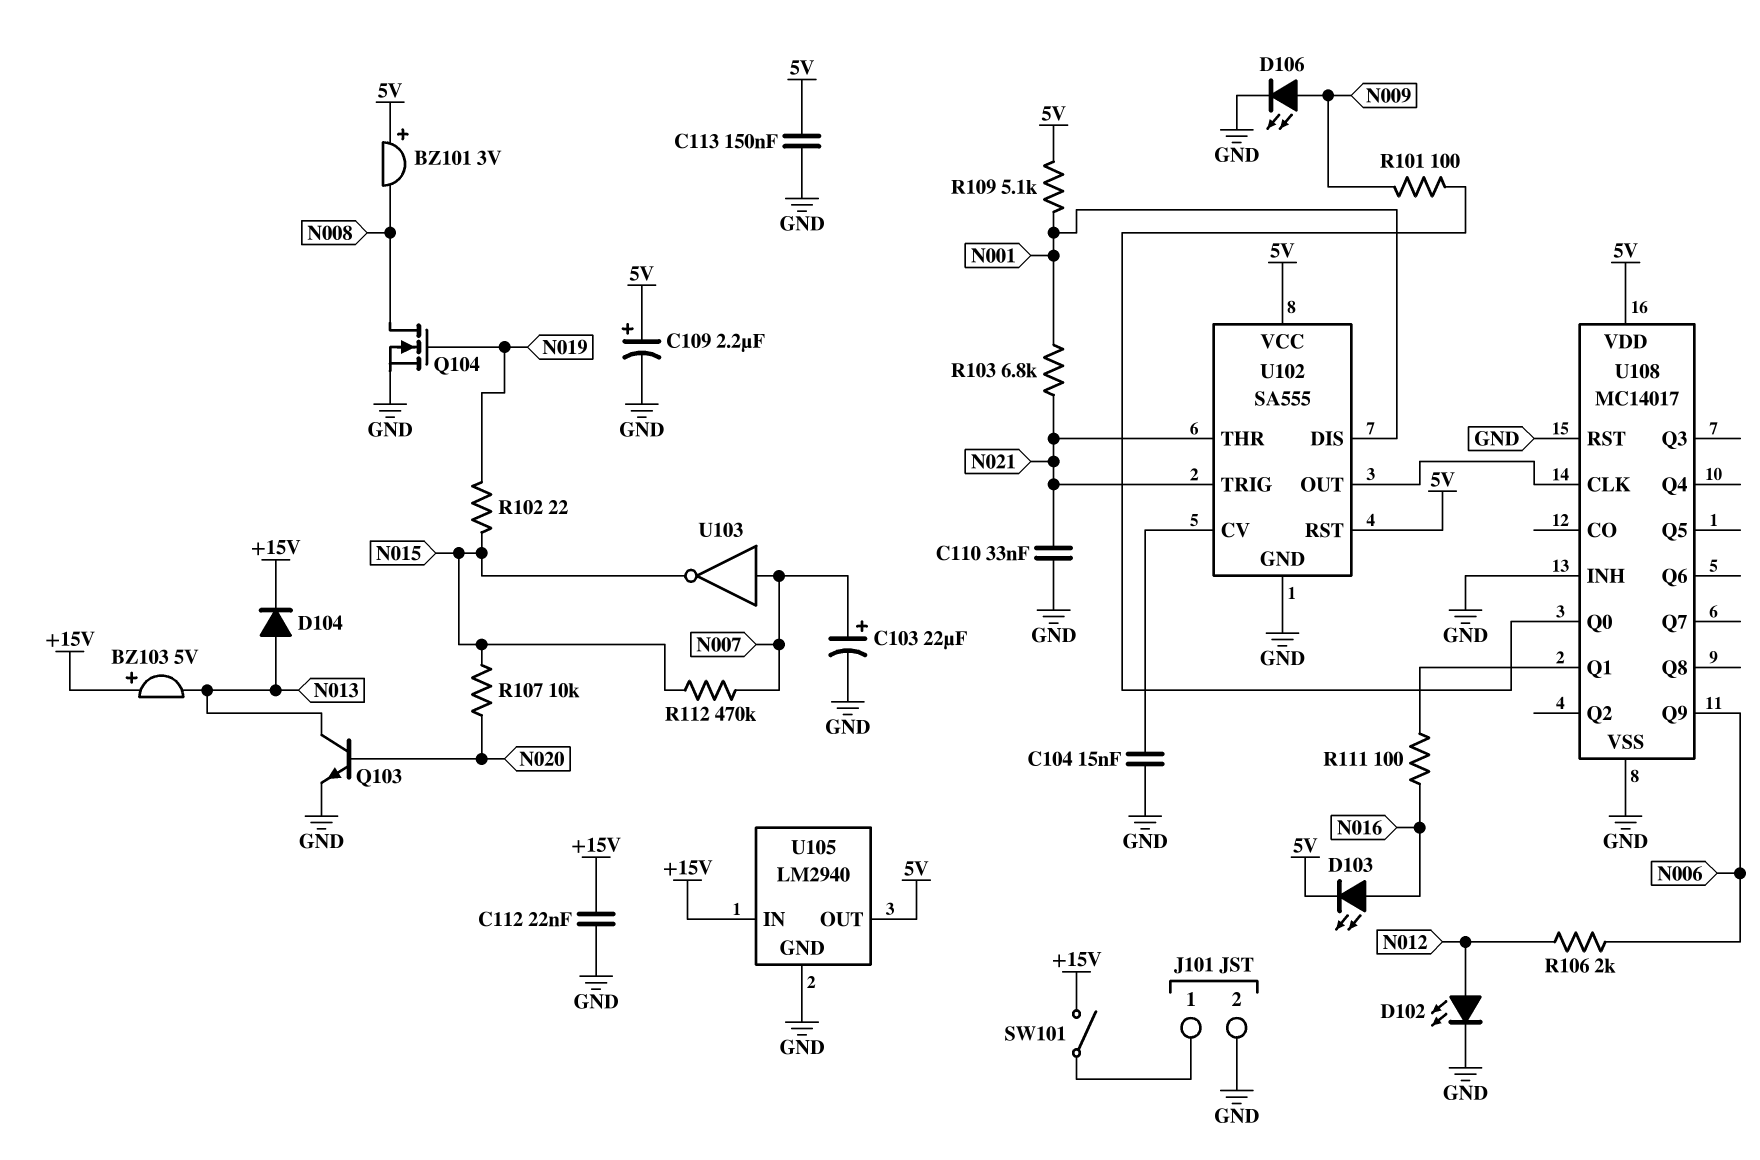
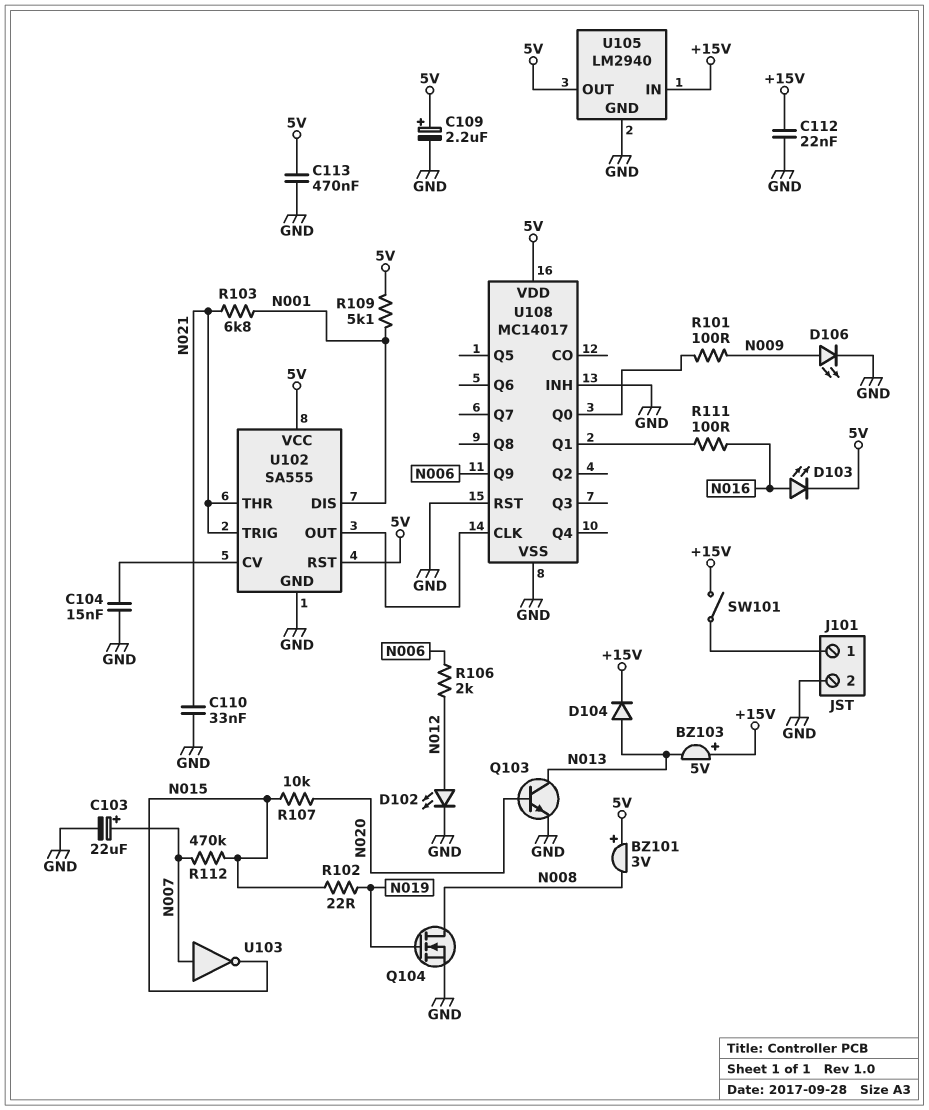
C113: 150nF (5V, GND) -> 470nF (5V, GND)

